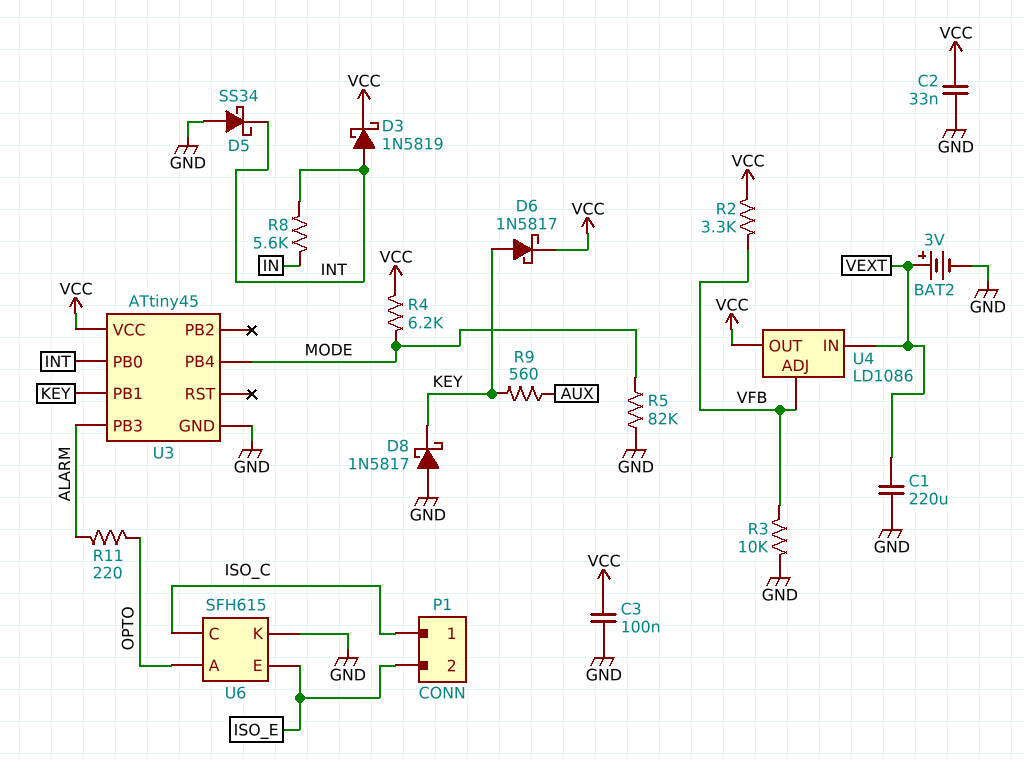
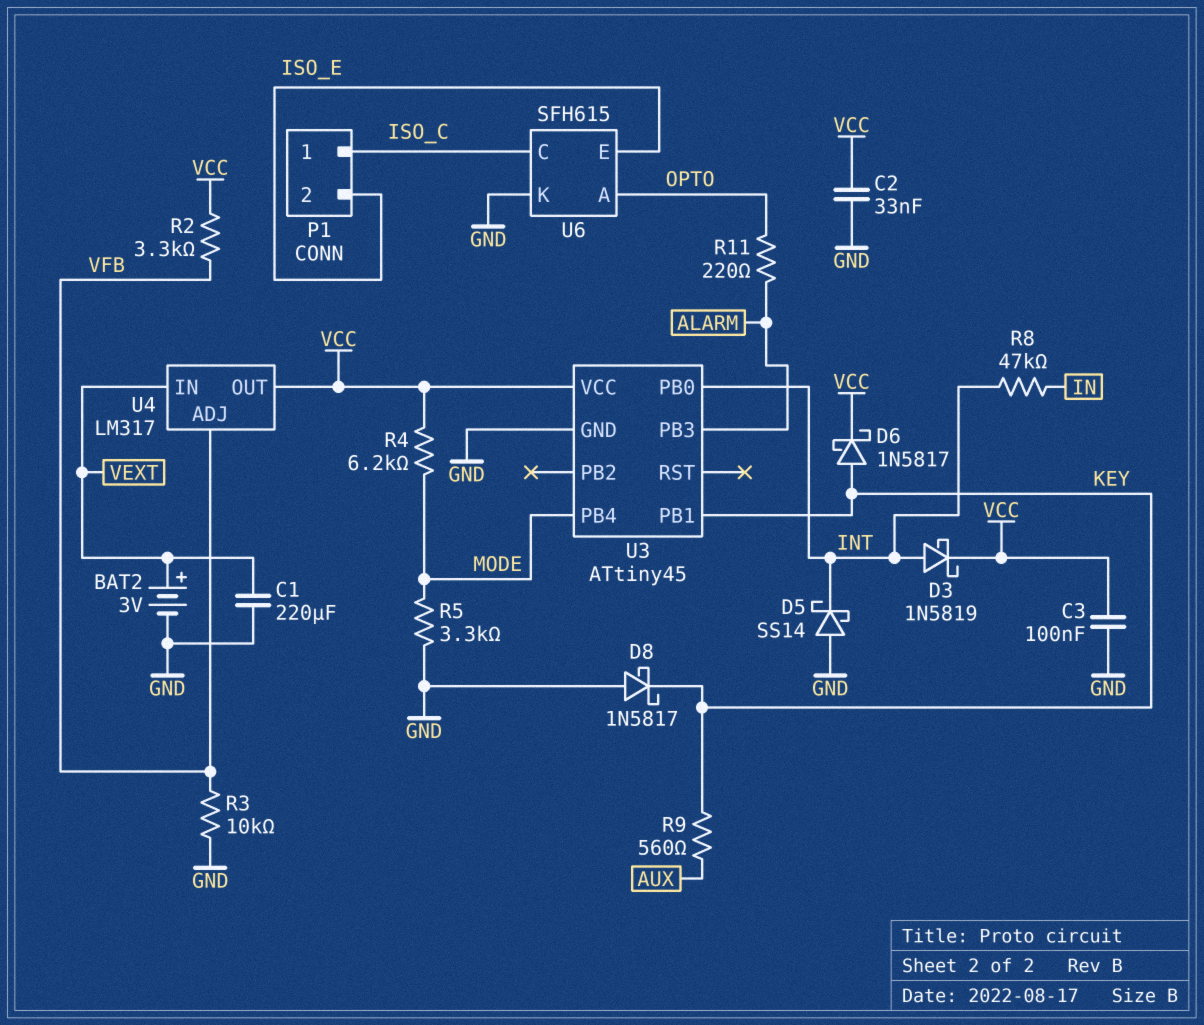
D5: schottky SS34 (A GND, K INT) -> schottky SS14 (A GND, K INT)
R5: 82k (GND, MODE) -> 3.3k (GND, MODE)
R8: 5.6k (IN, INT) -> 47k (IN, INT)
U4: LD1086 -> LM317

